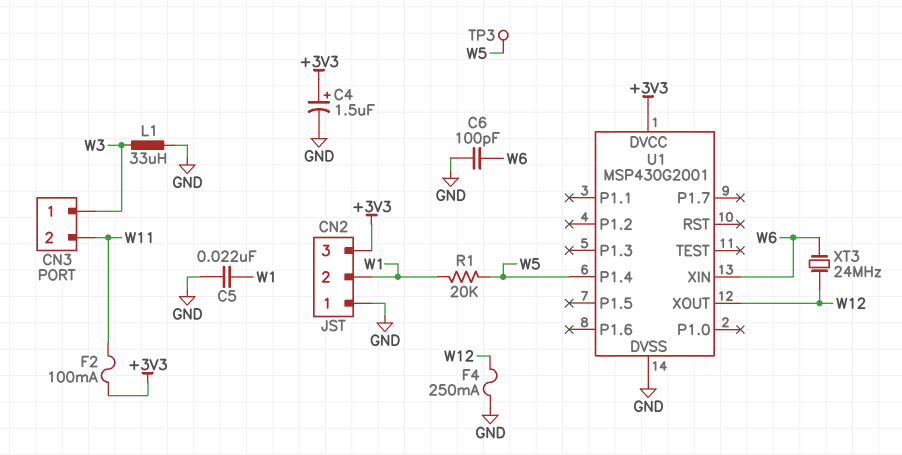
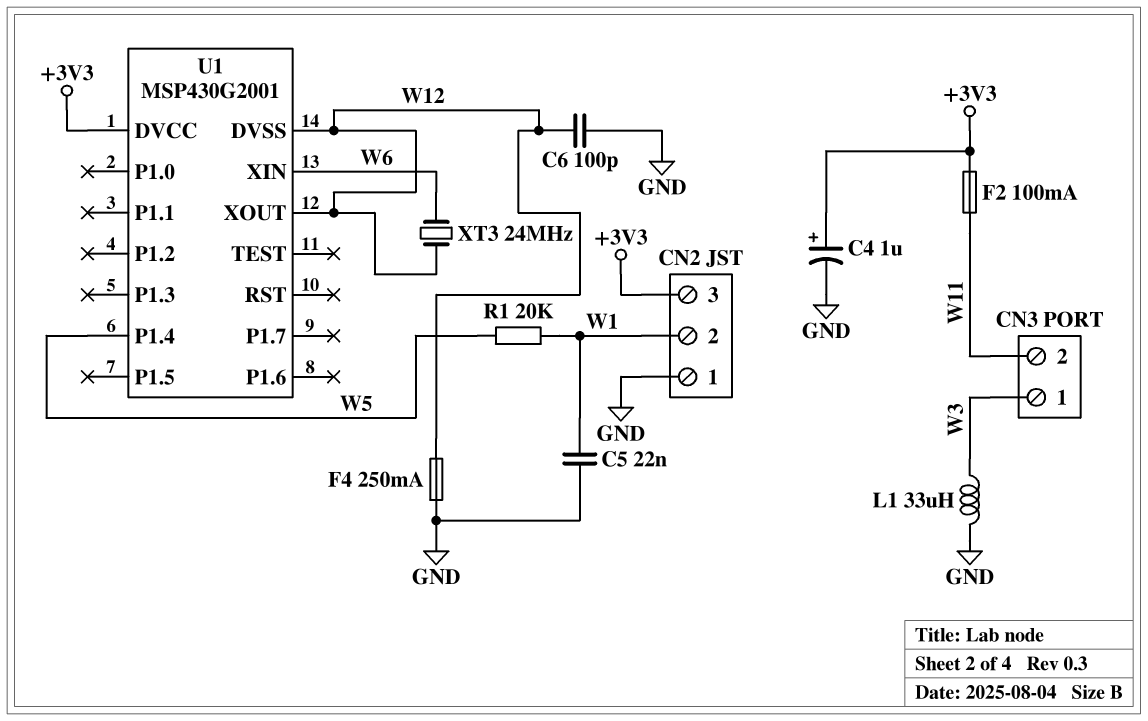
C4: 1.5uF (plus +3V3, minus GND) -> 1uF (plus +3V3, minus GND)
C6: 100pF (GND, W6) -> 100pF (GND, W12)
TP3: test point (W5) -> none
U1 pin DVSS: GND -> W12

